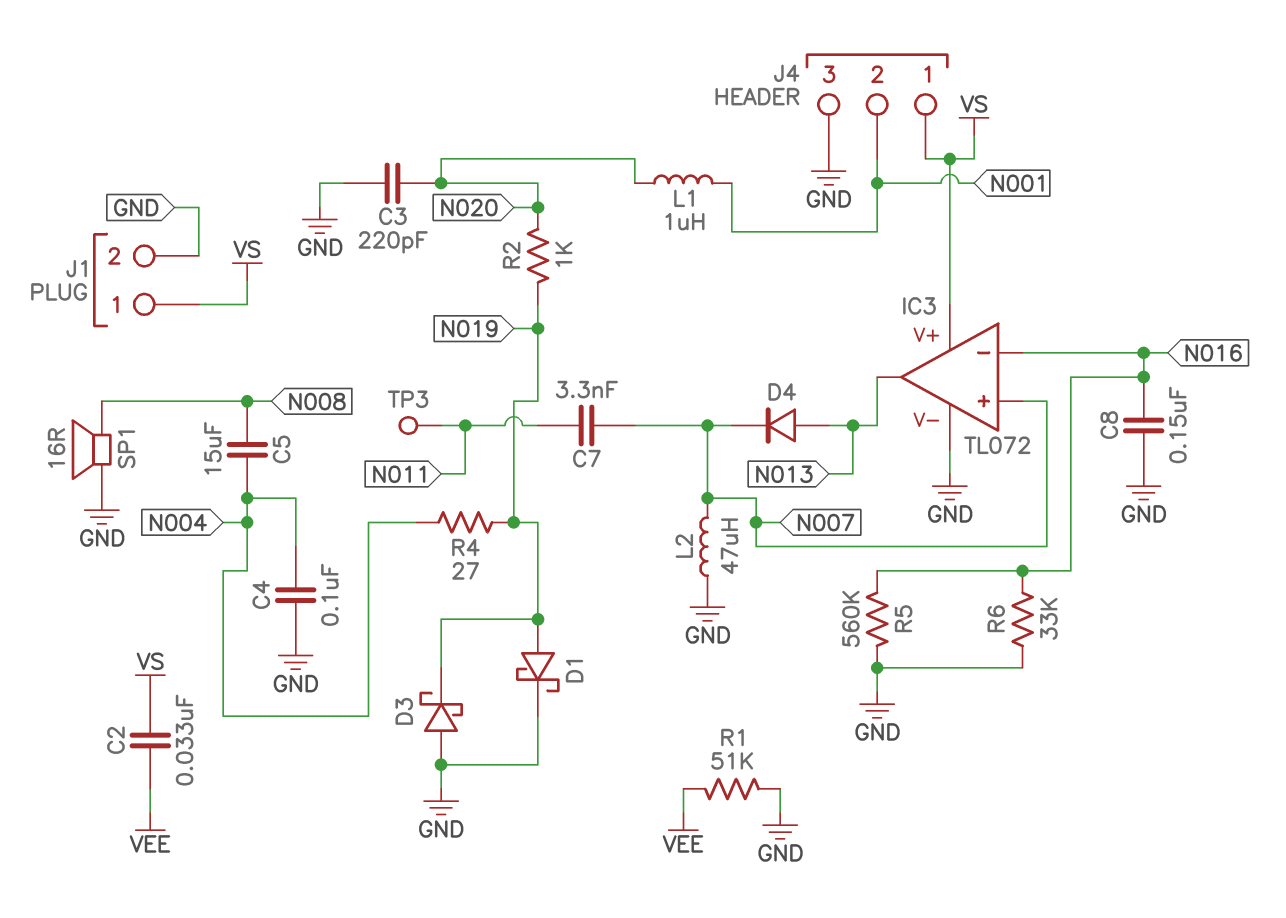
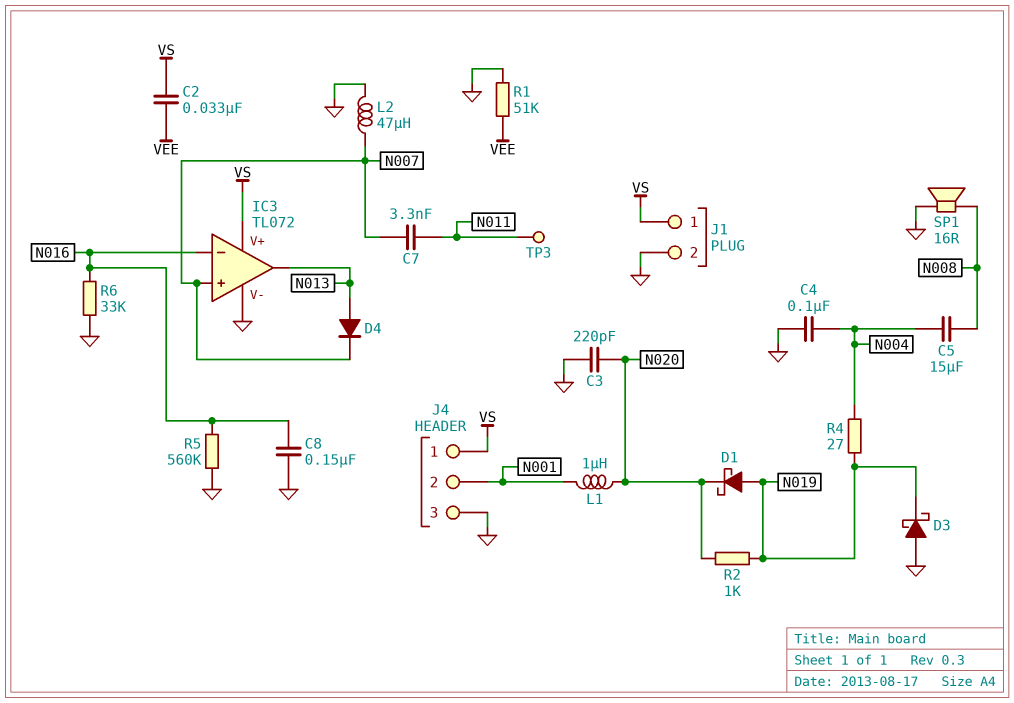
D1: schottky (A N019, K GND) -> schottky (A N019, K N020)

